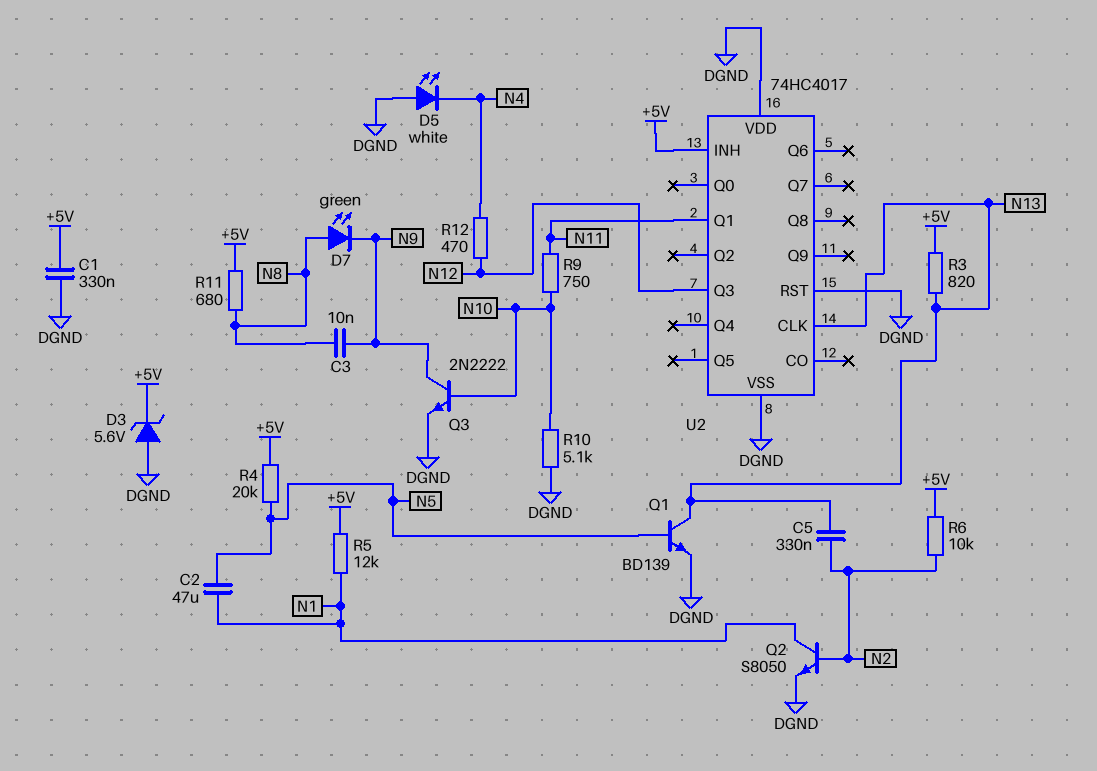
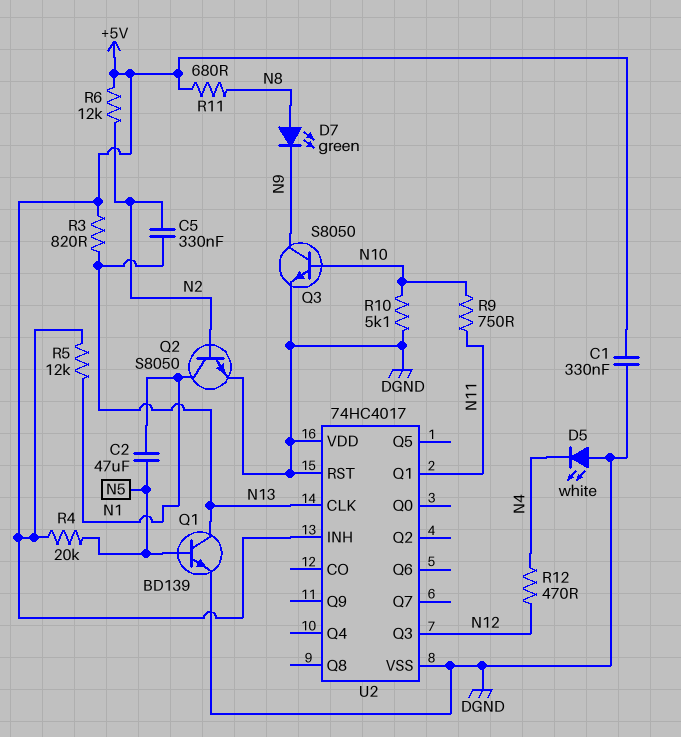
C3: 10nF (N8, N9) -> none
D3: zener 5.6V (A DGND, K +5V) -> none
Q3: NPN 2N2222 (B N10, C N9, E DGND) -> NPN S8050 (B N10, C N9, E DGND)
R6: 10k (+5V, N2) -> 12k (+5V, N2)

